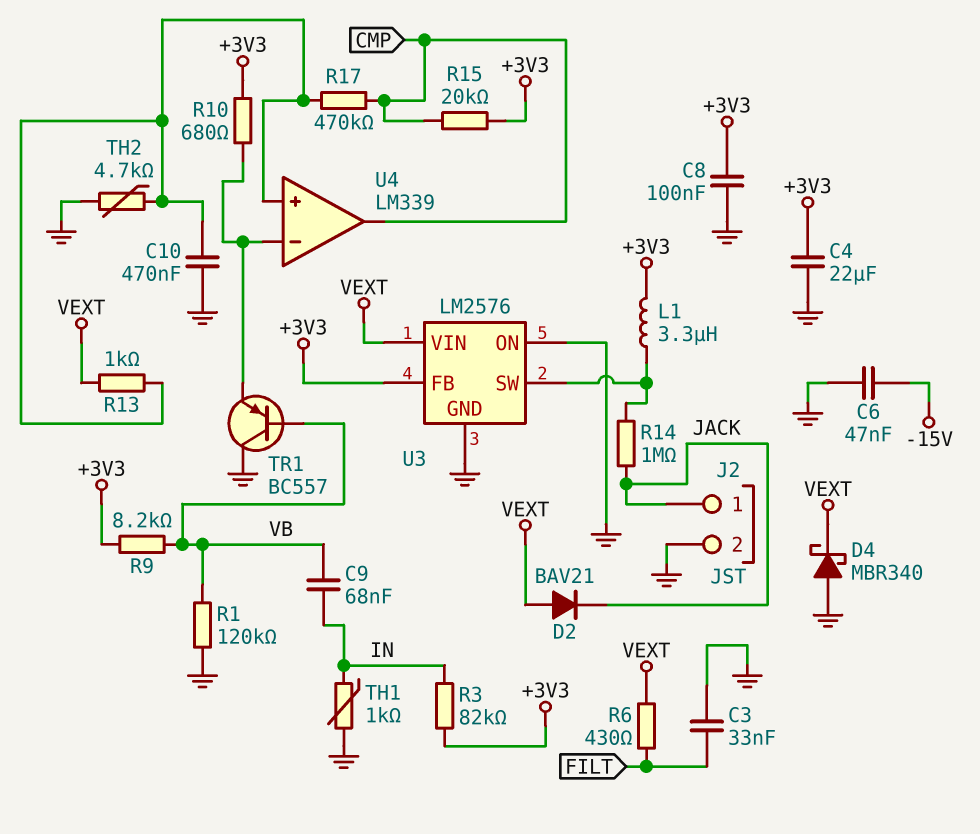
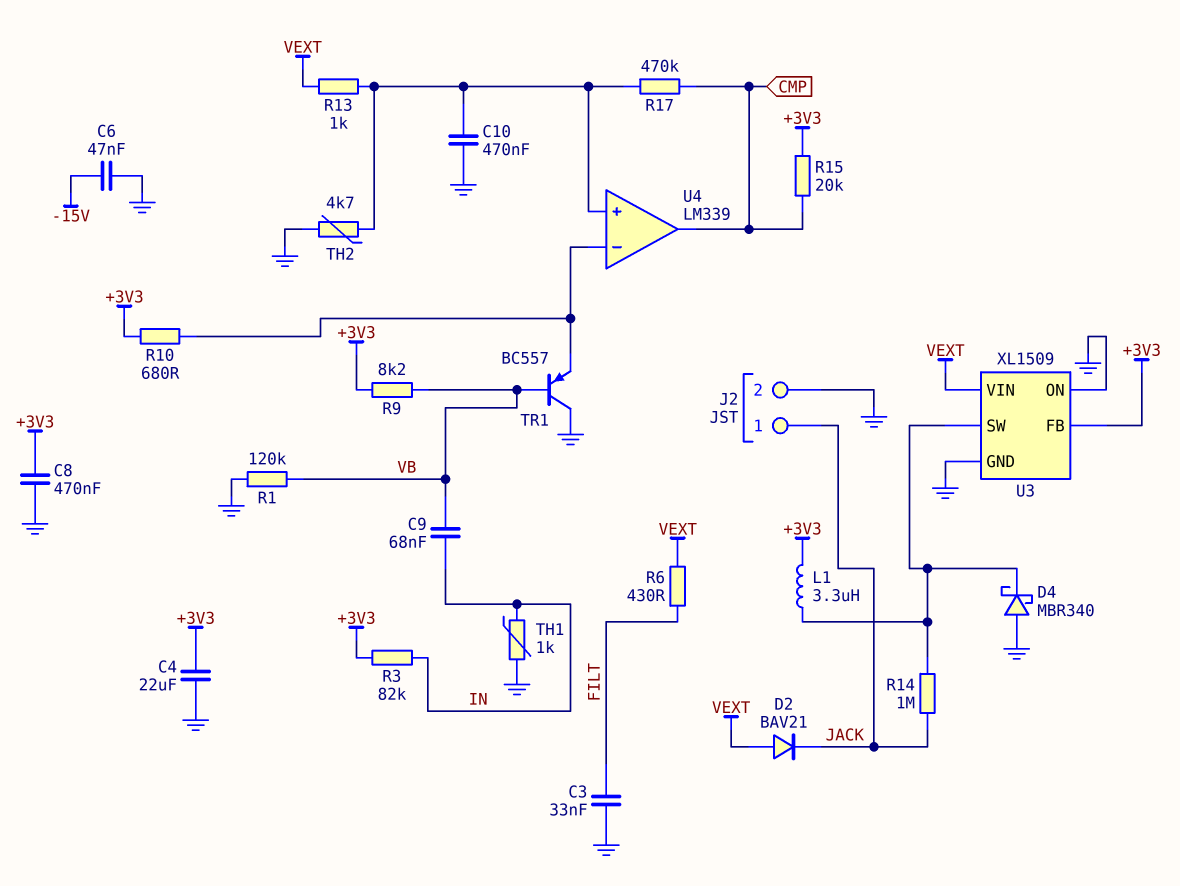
C8: 100nF (+3V3, GND) -> 470nF (+3V3, GND)
D4: schottky MBR340 (A GND, K VEXT) -> schottky MBR340 (A GND, K U3/SW)
U3: LM2576 -> XL1509

